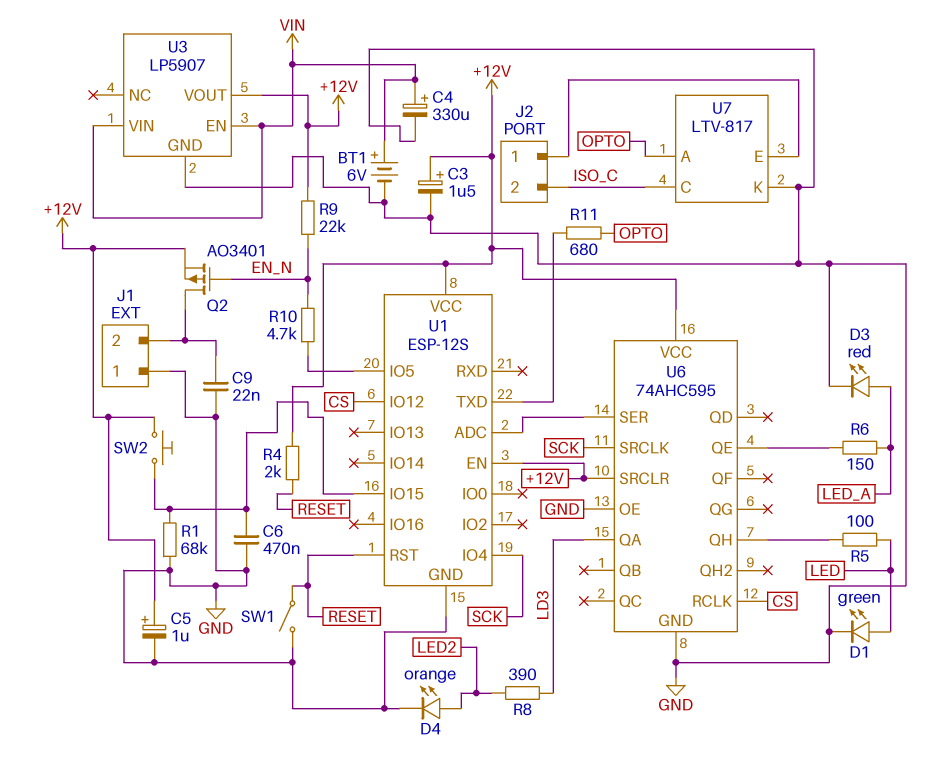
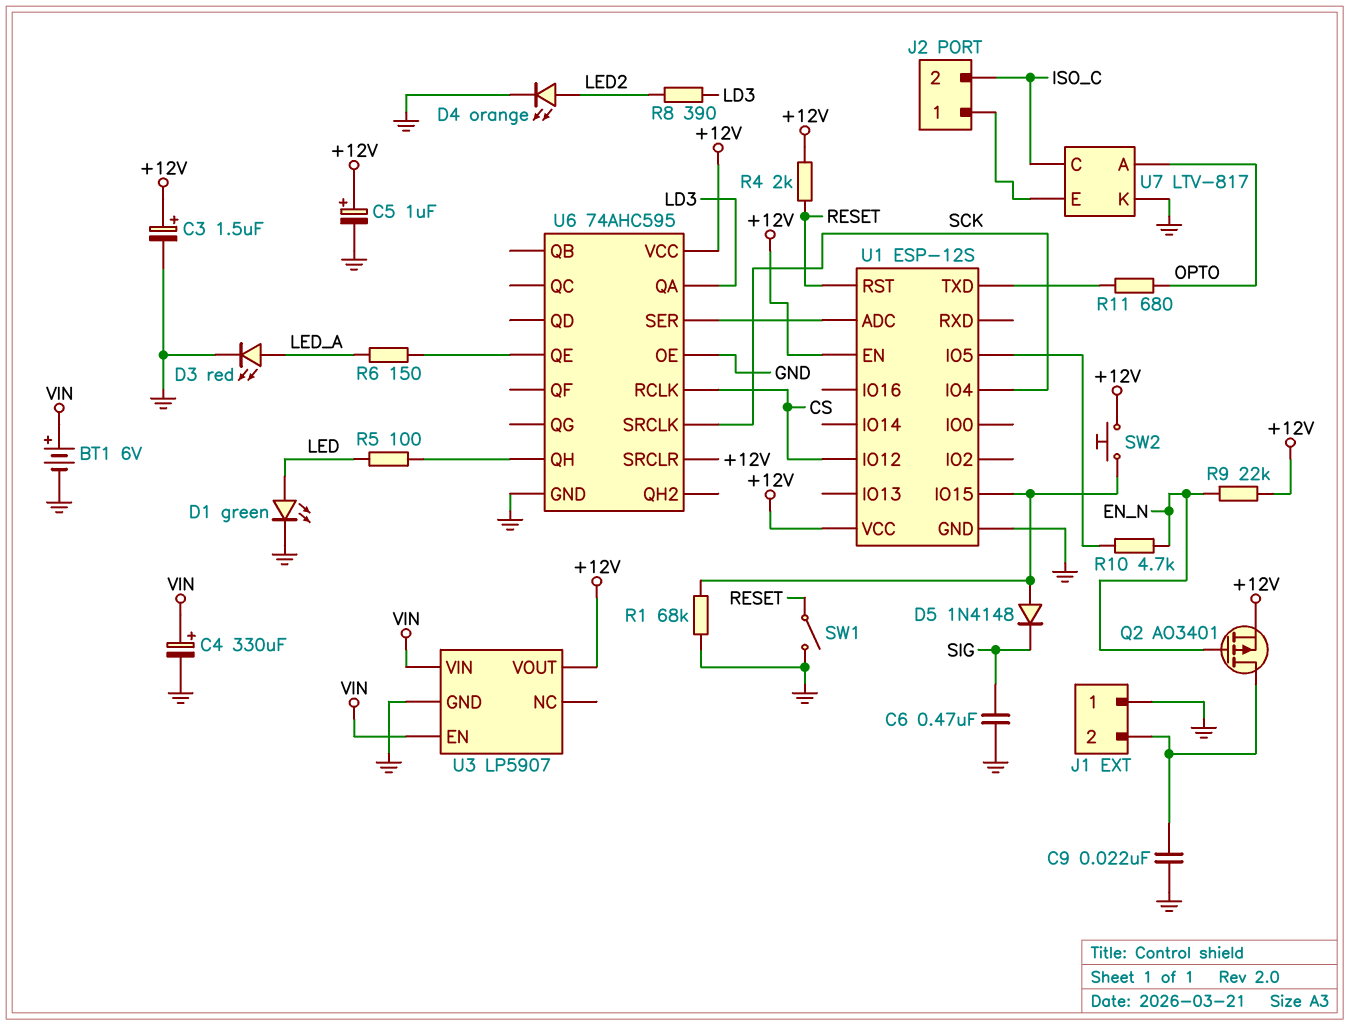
C6: 470nF (GND, U1/IO15) -> 470nF (GND, SIG)
D5: none -> diode 1N4148 (A U1/IO15, K SIG)

